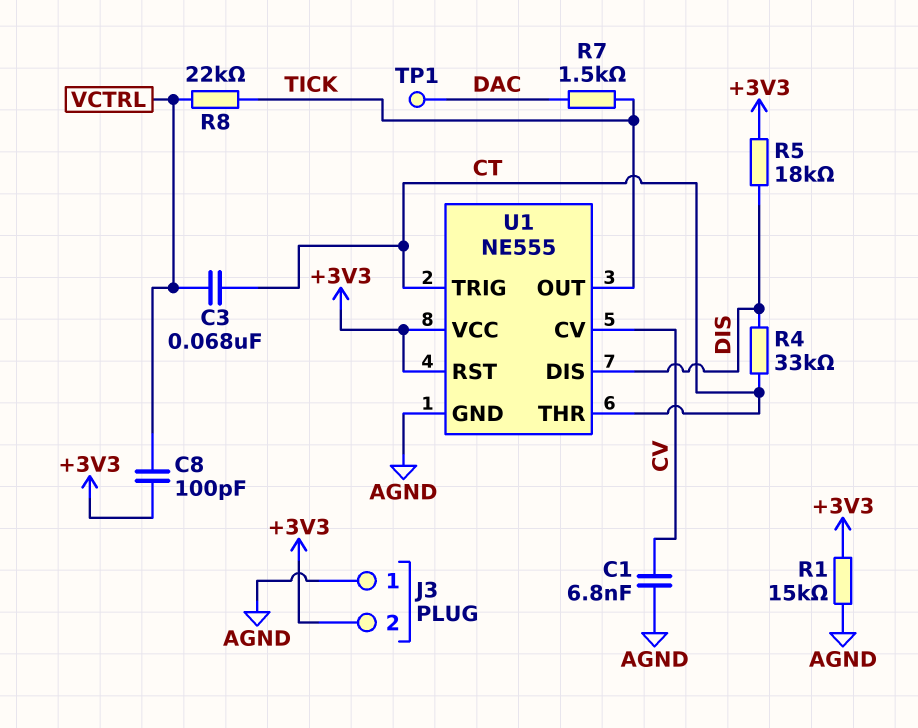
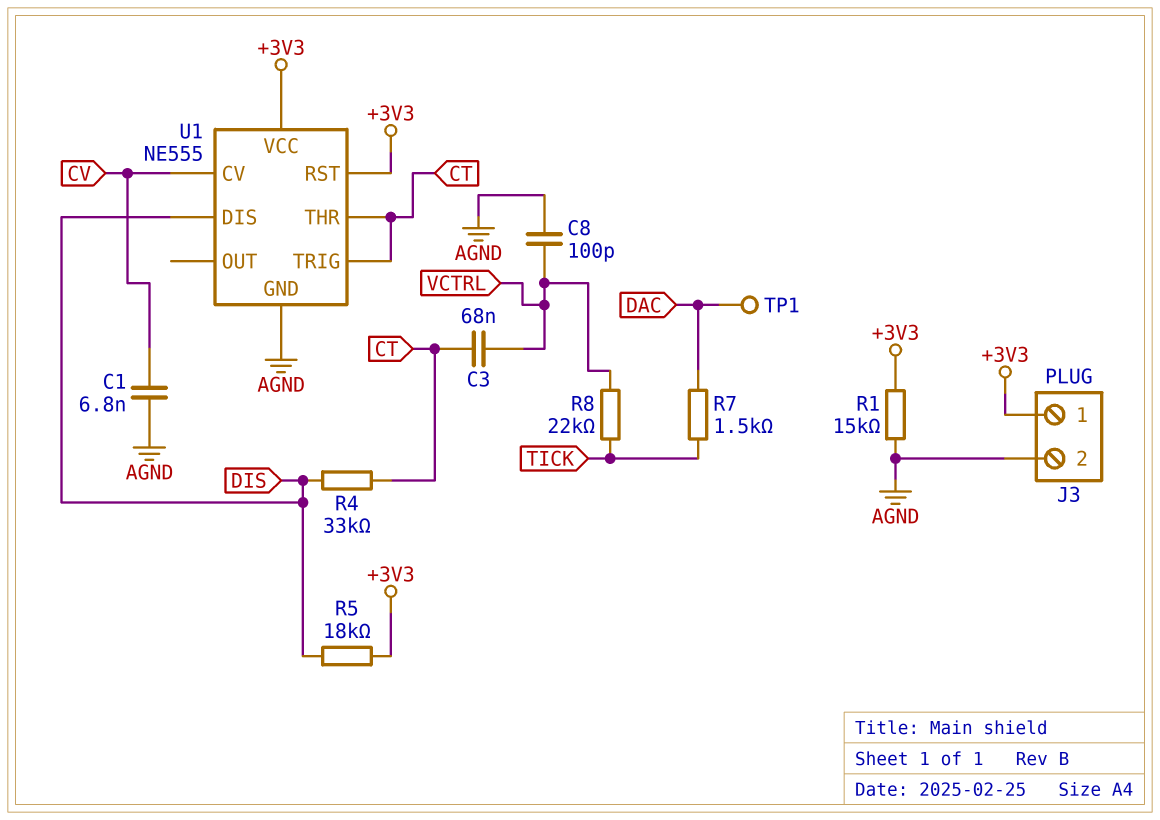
C8: 100pF (+3V3, VCTRL) -> 100pF (AGND, VCTRL)
J3 pin 1: AGND -> +3V3
J3 pin 2: +3V3 -> AGND
U1 pin OUT: TICK -> none

